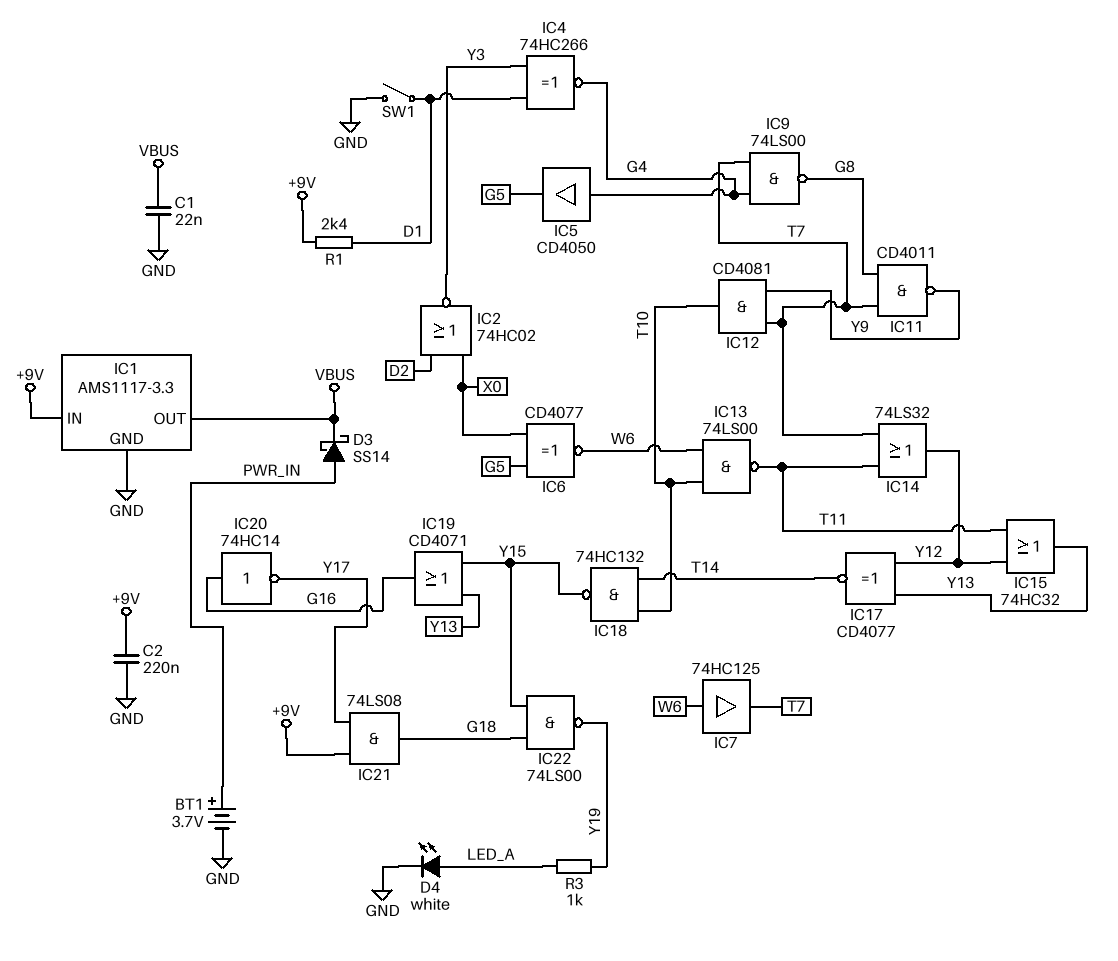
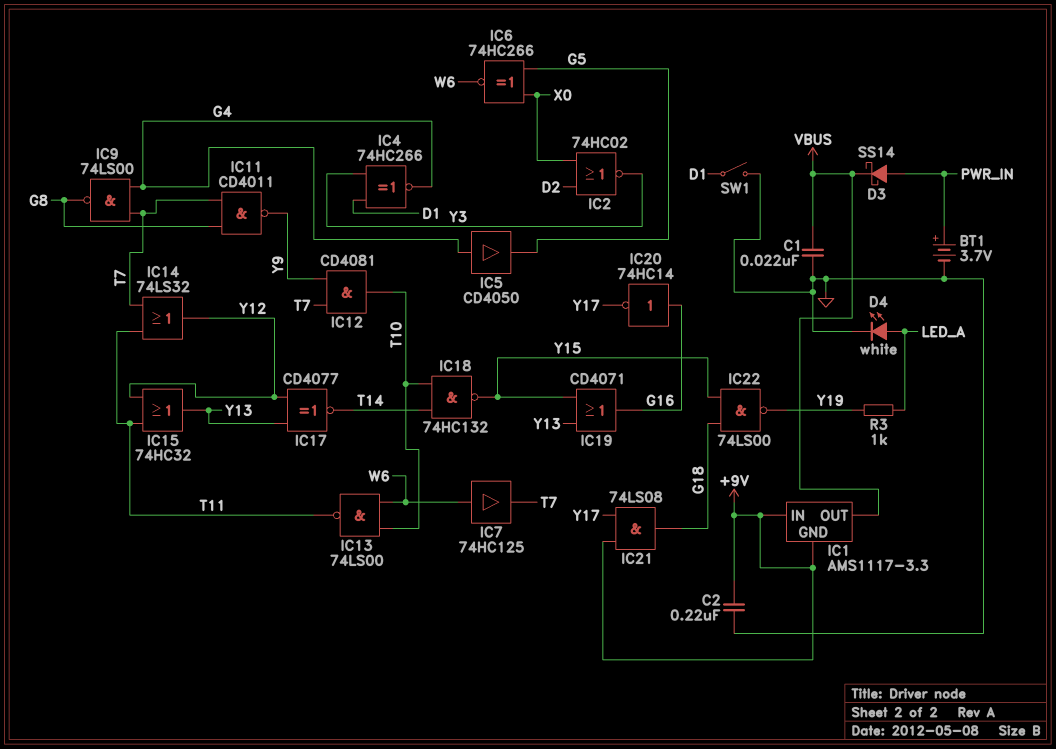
IC1 pin GND: GND -> +9V
IC6: XNOR CD4077 (in G5, in X0, out W6) -> XNOR 74HC266 (in G5, in X0, out W6)
R1: 2.4k (+9V, D1) -> none

